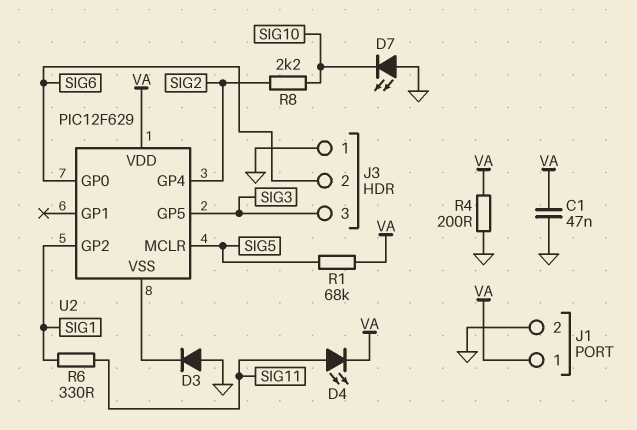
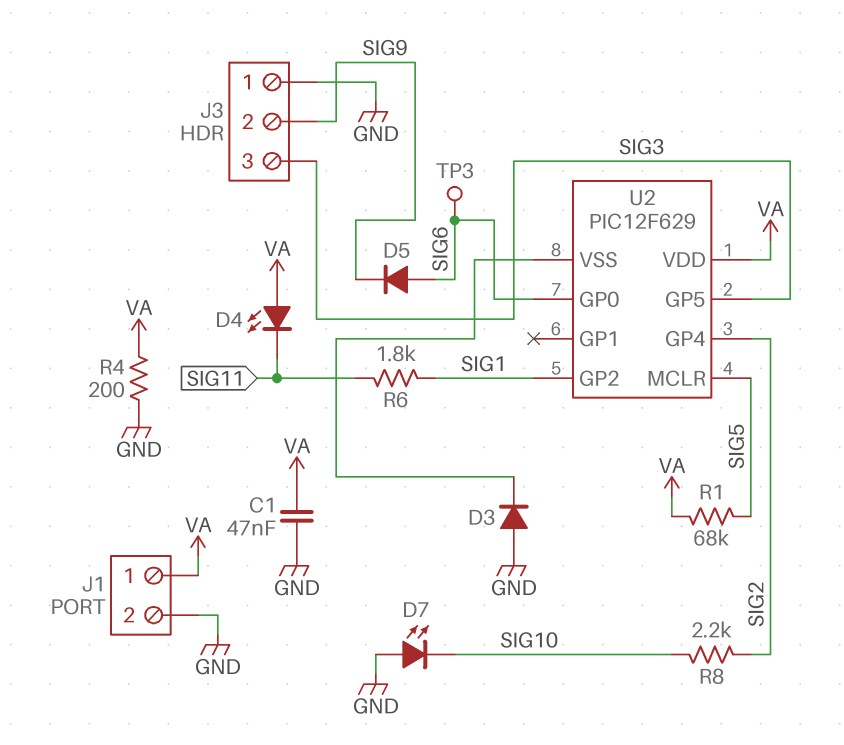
D4: LED (A SIG11, K VA) -> LED (A VA, K SIG11)
D5: none -> diode (A SIG6, K SIG9)
J3 pin 2: SIG6 -> SIG9
R6: 330 (SIG1, SIG11) -> 1.8k (SIG1, SIG11)
TP3: none -> test point (SIG6)

